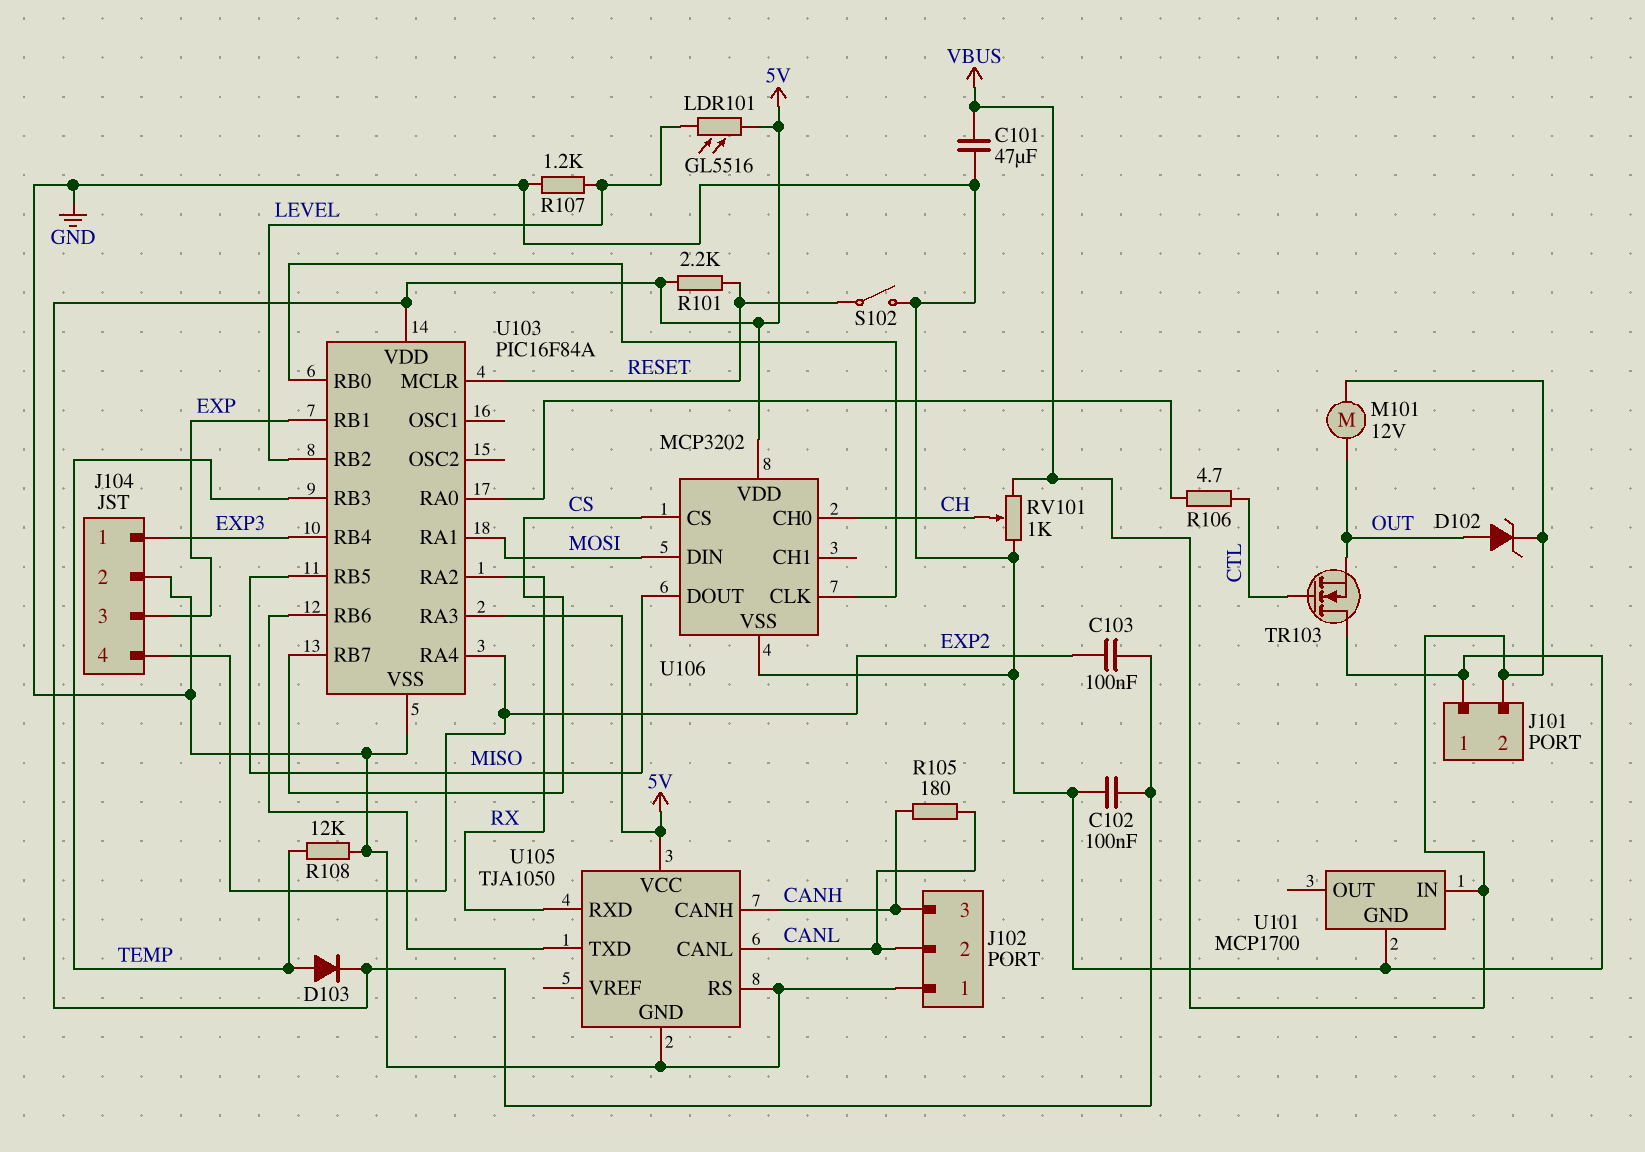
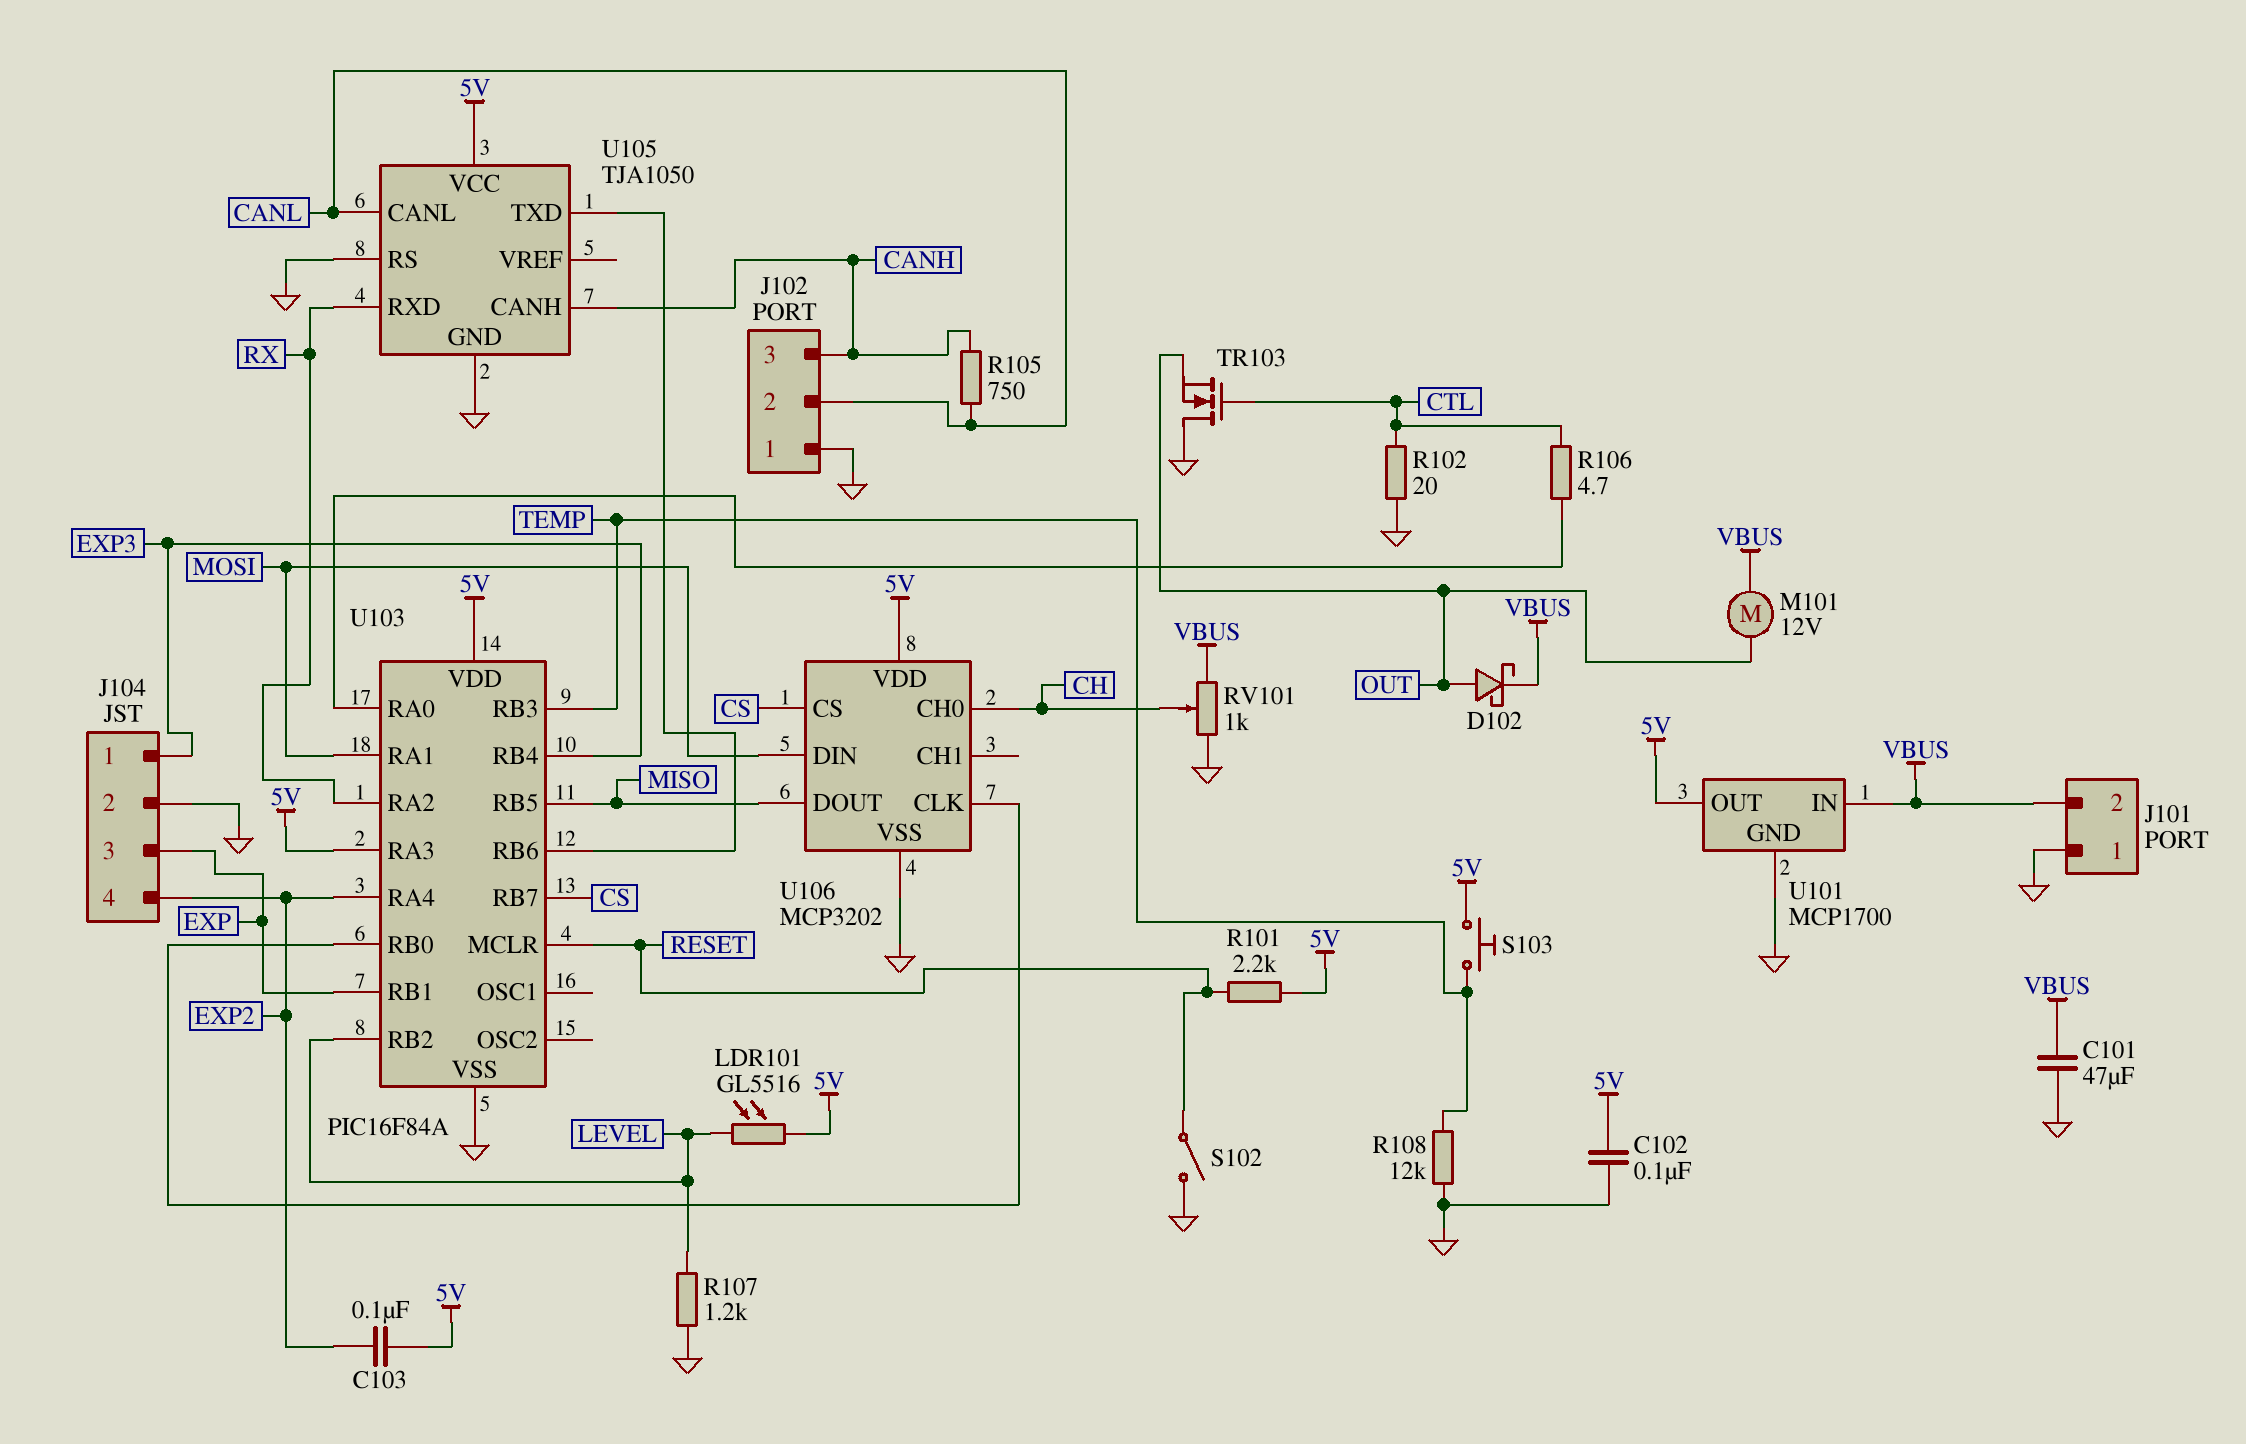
D102: zener (A OUT, K VBUS) -> schottky (A OUT, K VBUS)
D103: diode (A TEMP, K 5V) -> none
R102: none -> 20 (CTL, GND)
R105: 180 (CANH, CANL) -> 750 (CANH, CANL)
S103: none -> button (5V, TEMP)
U101 pin OUT: none -> 5V

